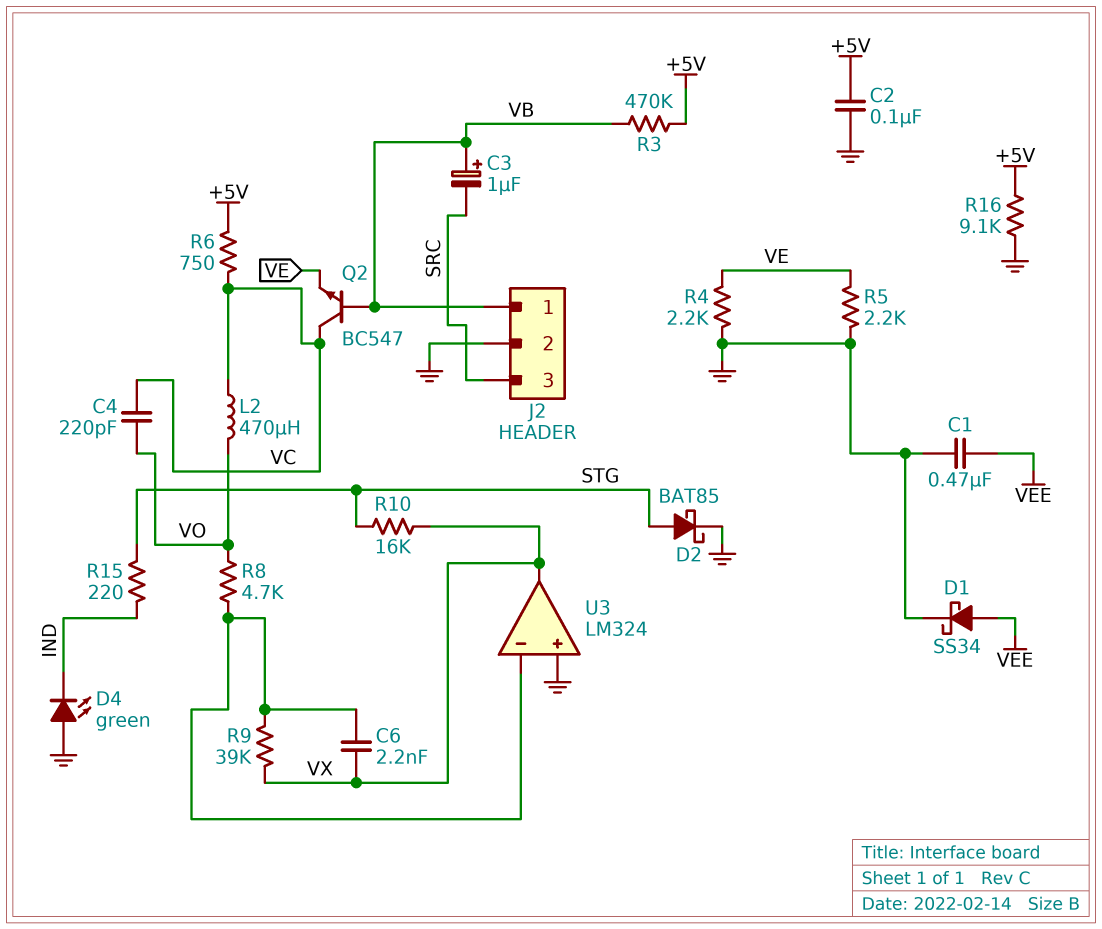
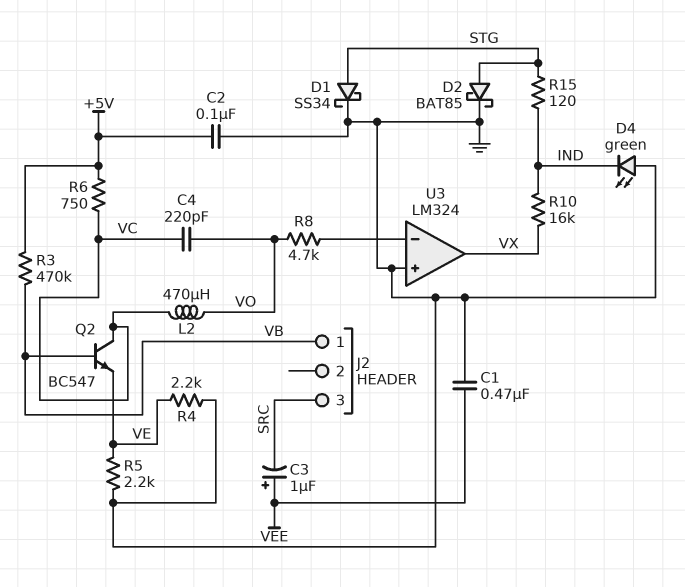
C3: 1uF (plus VB, minus SRC) -> 1uF (plus VEE, minus SRC)
C6: 2.2nF (U3/in-, VX) -> none
D1: schottky SS34 (A VEE, K GND) -> schottky SS34 (A STG, K GND)
J2 pin 2: GND -> none
R9: 39k (U3/in-, VX) -> none
R10: 16k (STG, VX) -> 16k (IND, VX)
R15: 220 (IND, STG) -> 120 (IND, STG)
R16: 9.1k (+5V, GND) -> none

